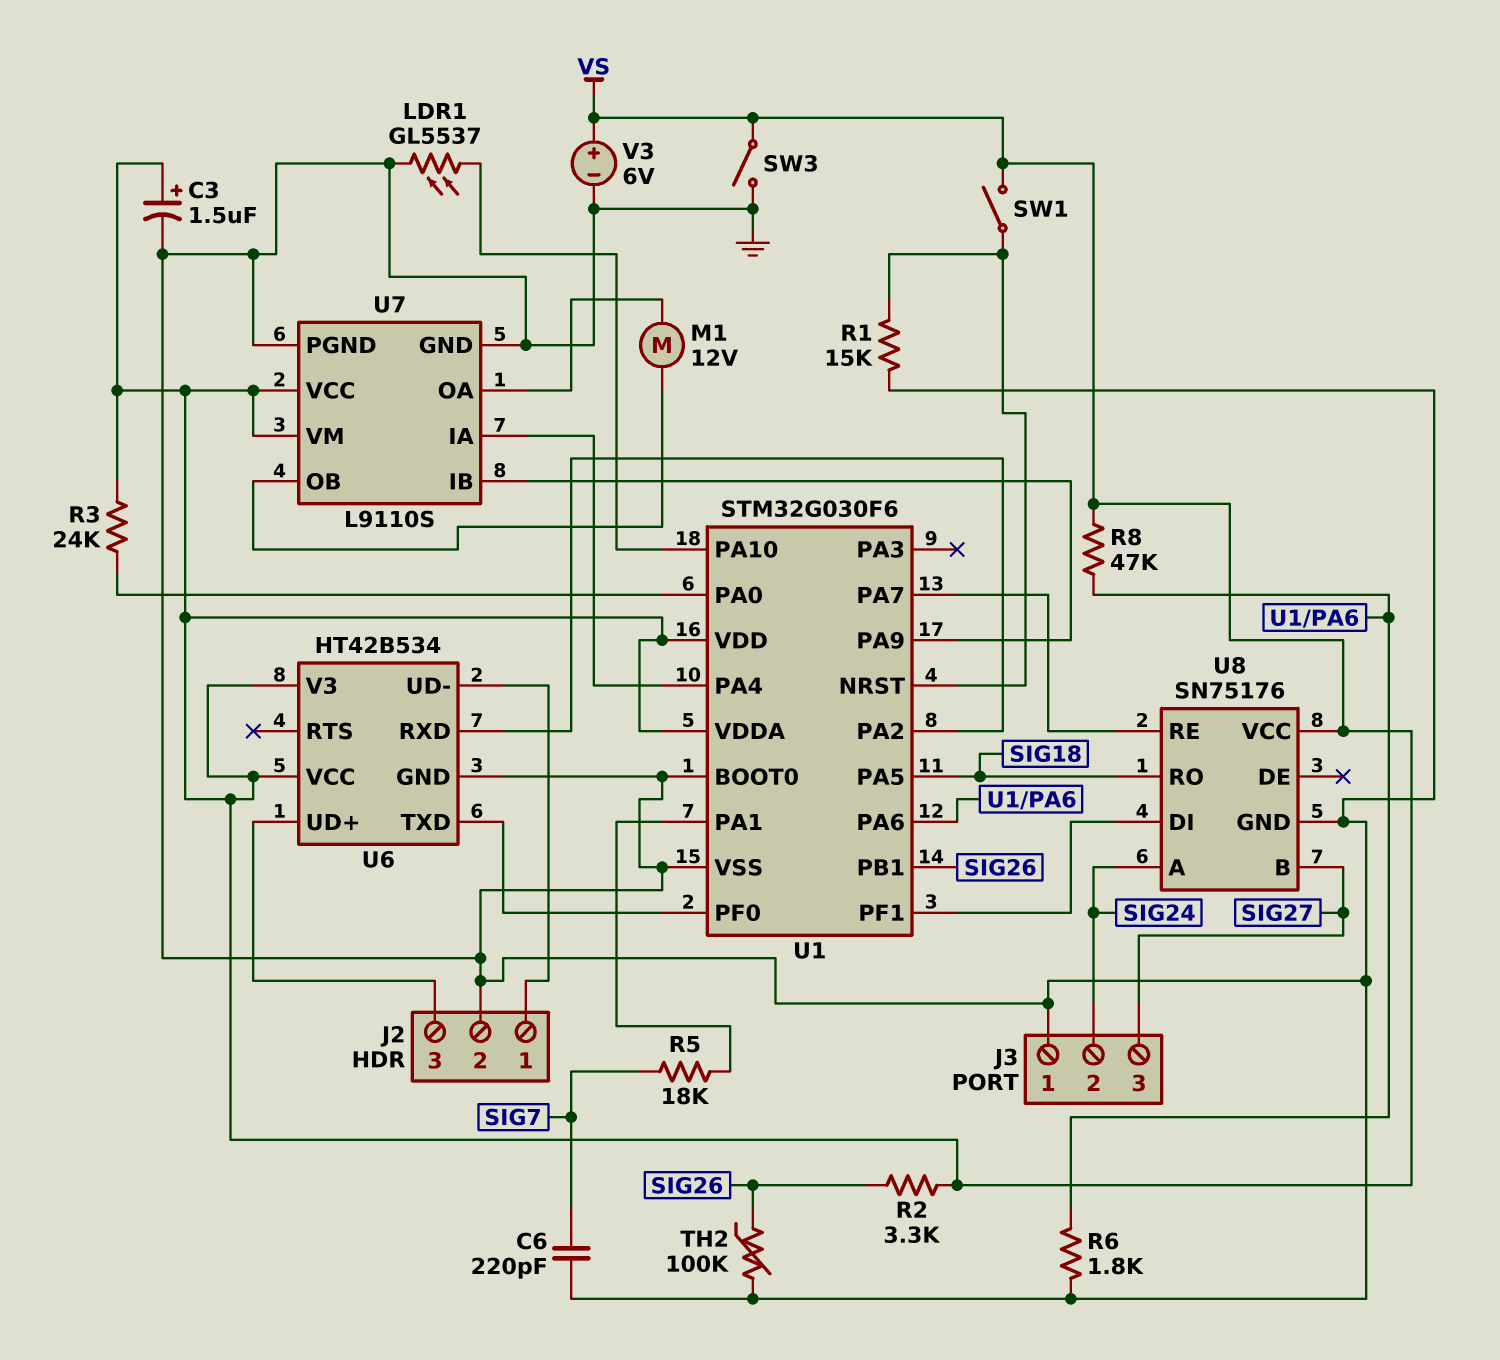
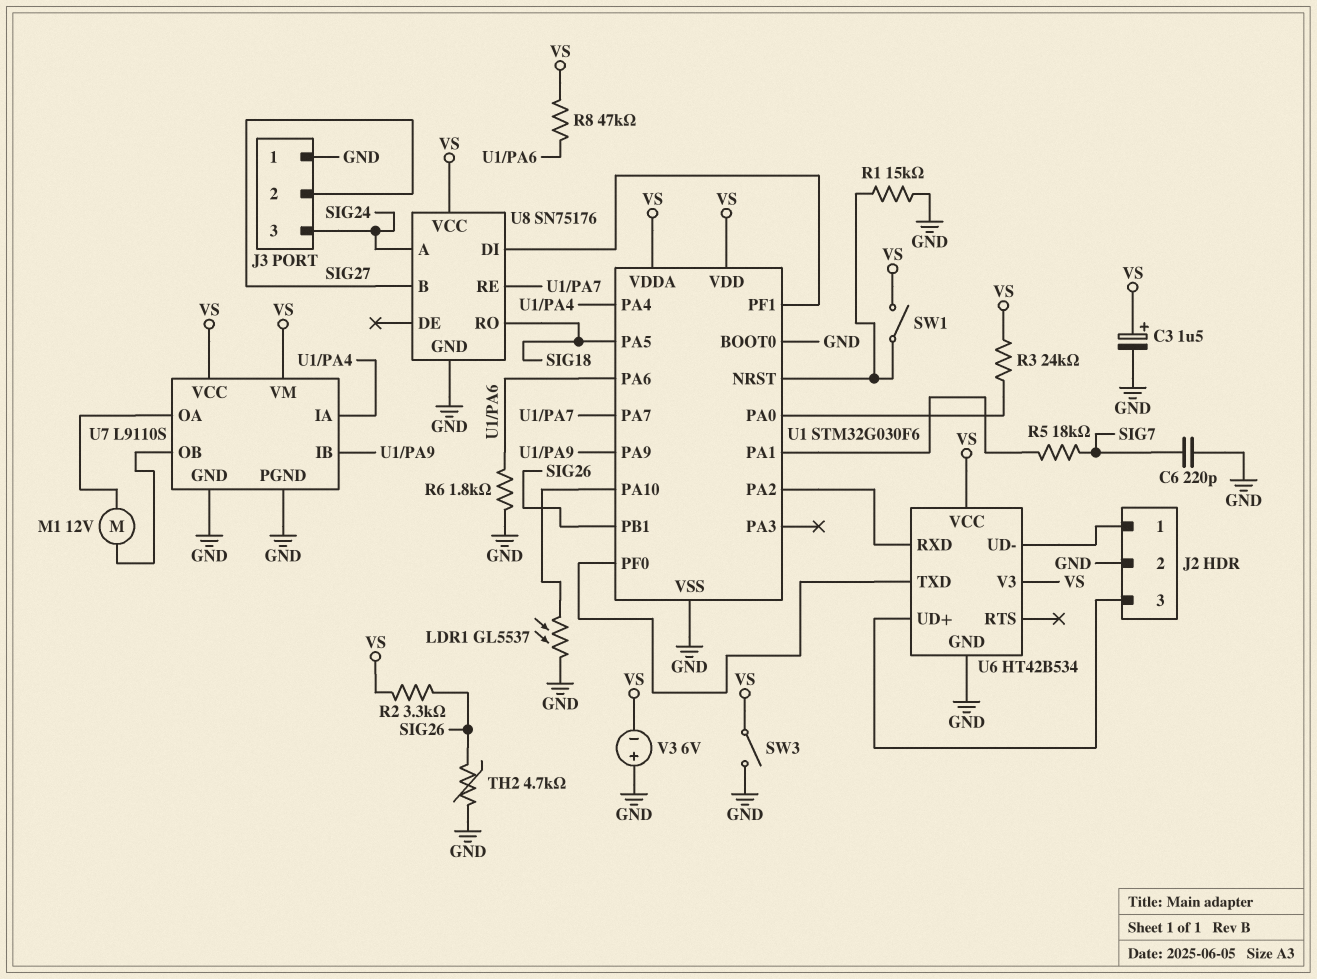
J3 pin 2: SIG24 -> SIG27
J3 pin 3: SIG27 -> SIG24
TH2: 100k (GND, SIG26) -> 4.7k (GND, SIG26)
V3: 6V (plus VS, minus GND) -> 6V (plus GND, minus VS)

